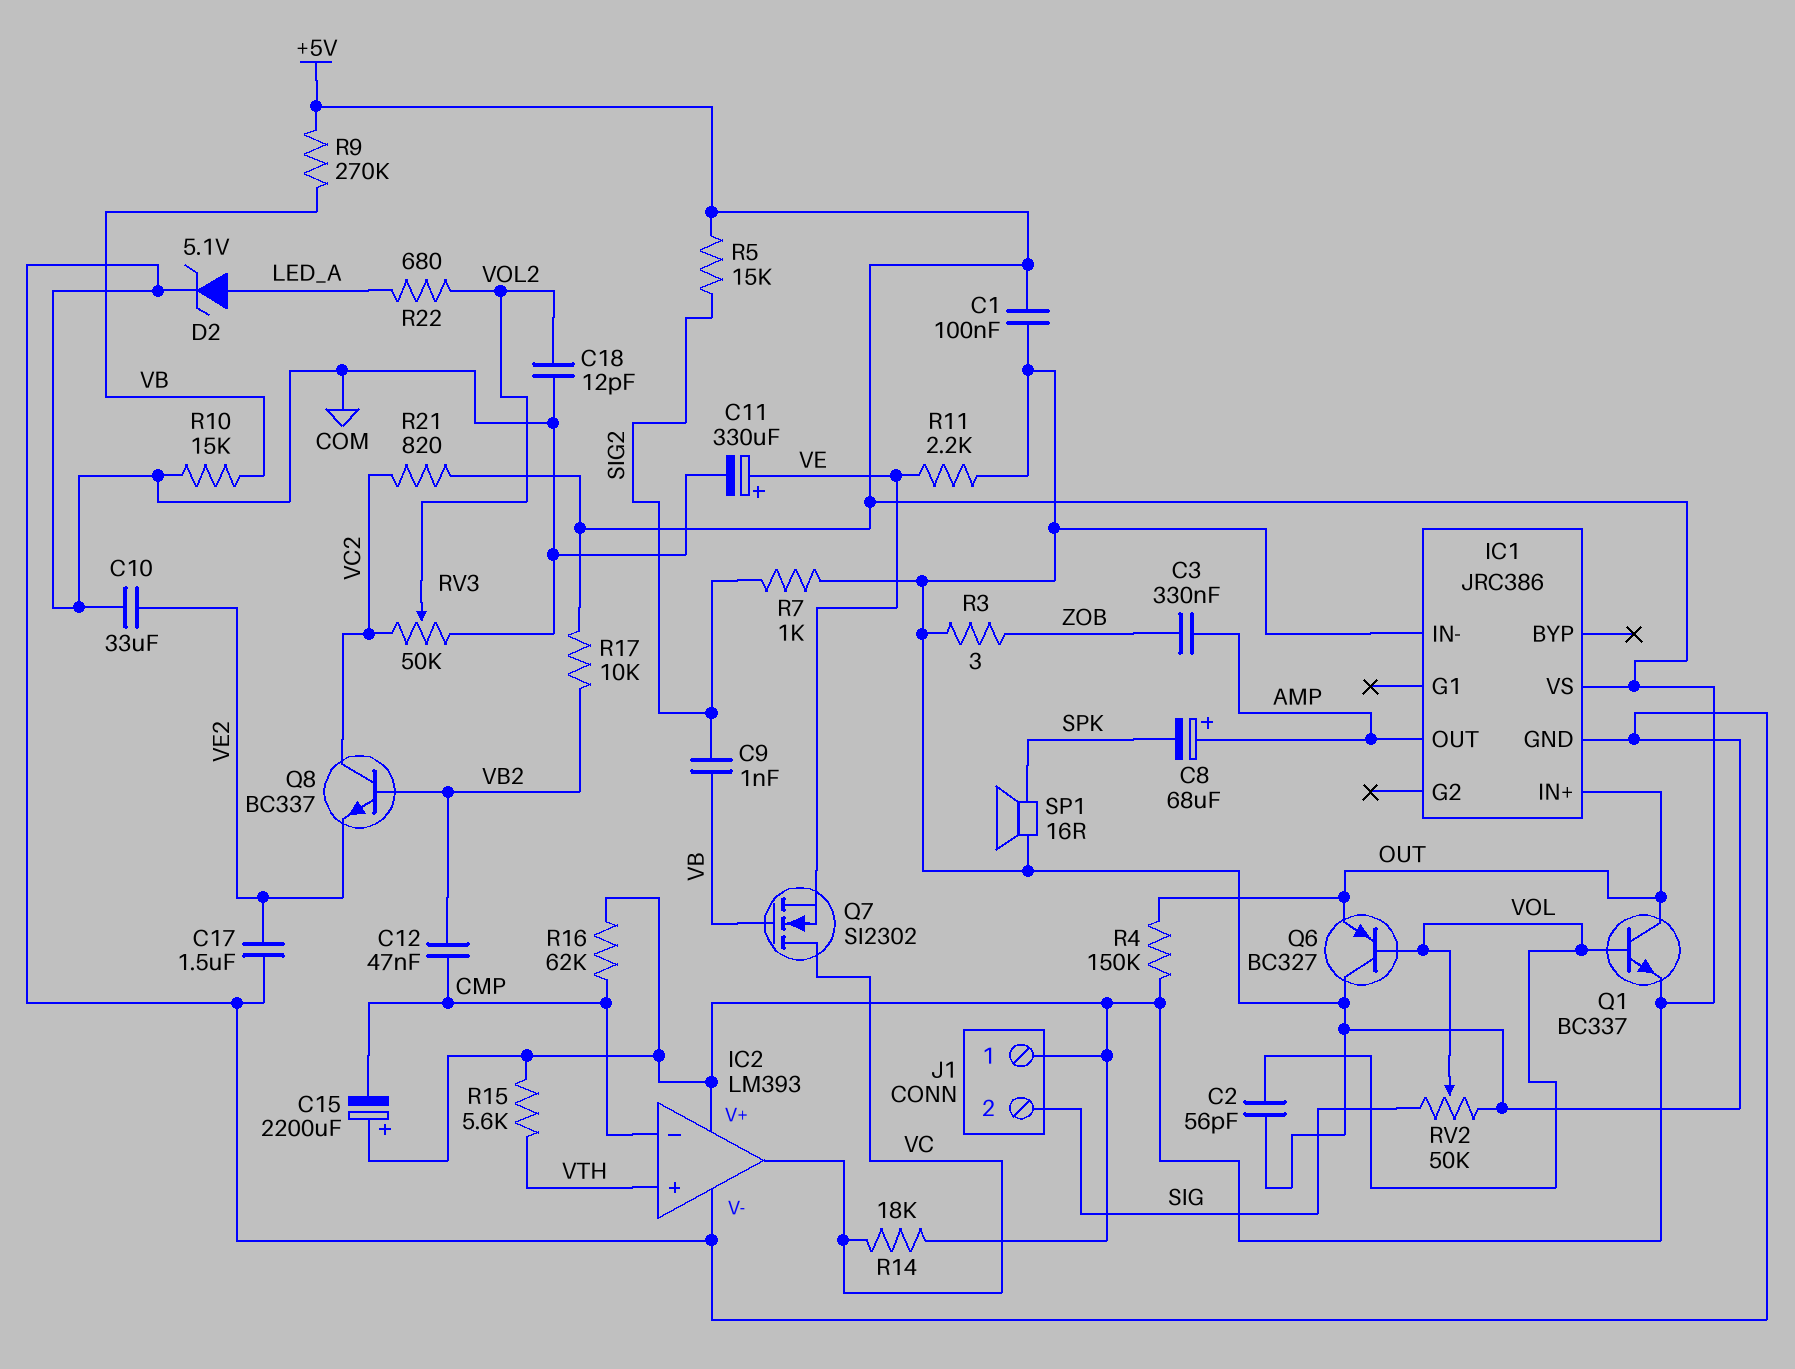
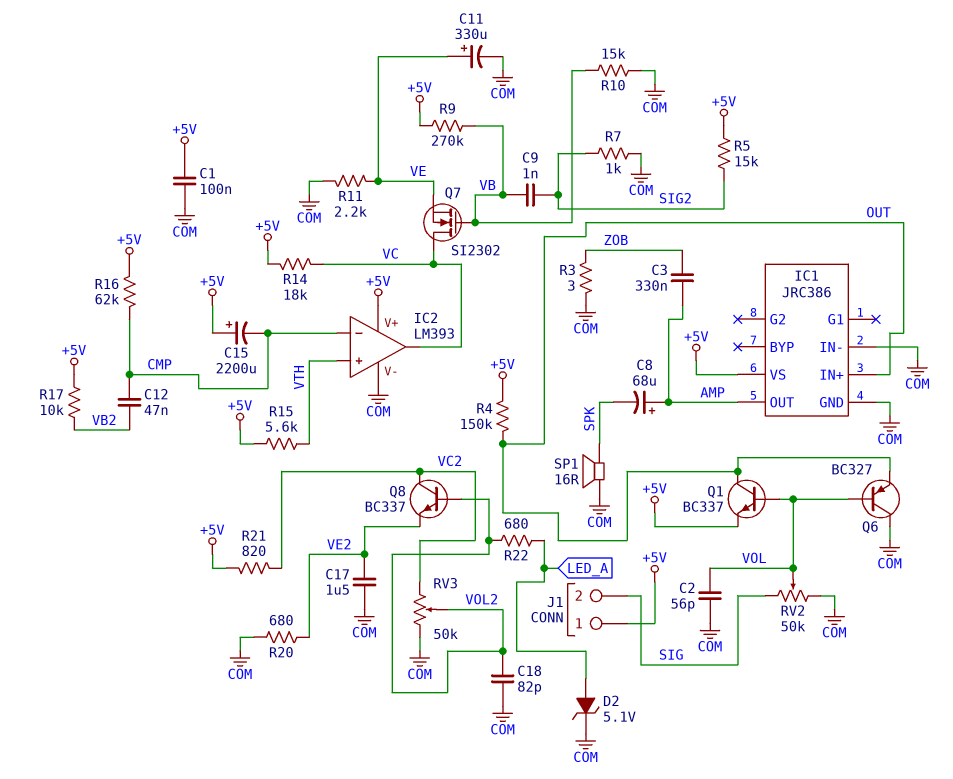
C10: 33uF (COM, VE2) -> none
C18: 12pF (COM, VOL2) -> 82pF (COM, VOL2)
Q8: NPN BC337 (B VB2, C VC2, E VE2) -> NPN BC337 (B VOL2, C VC2, E VE2)
R20: none -> 680 (COM, VE2)

